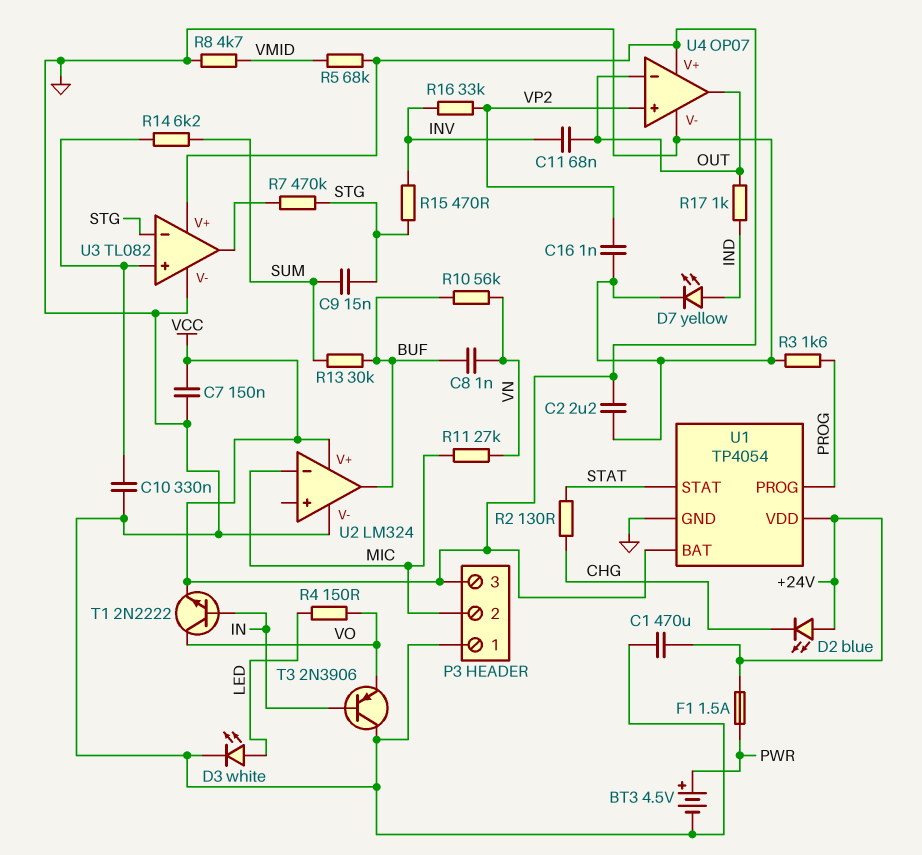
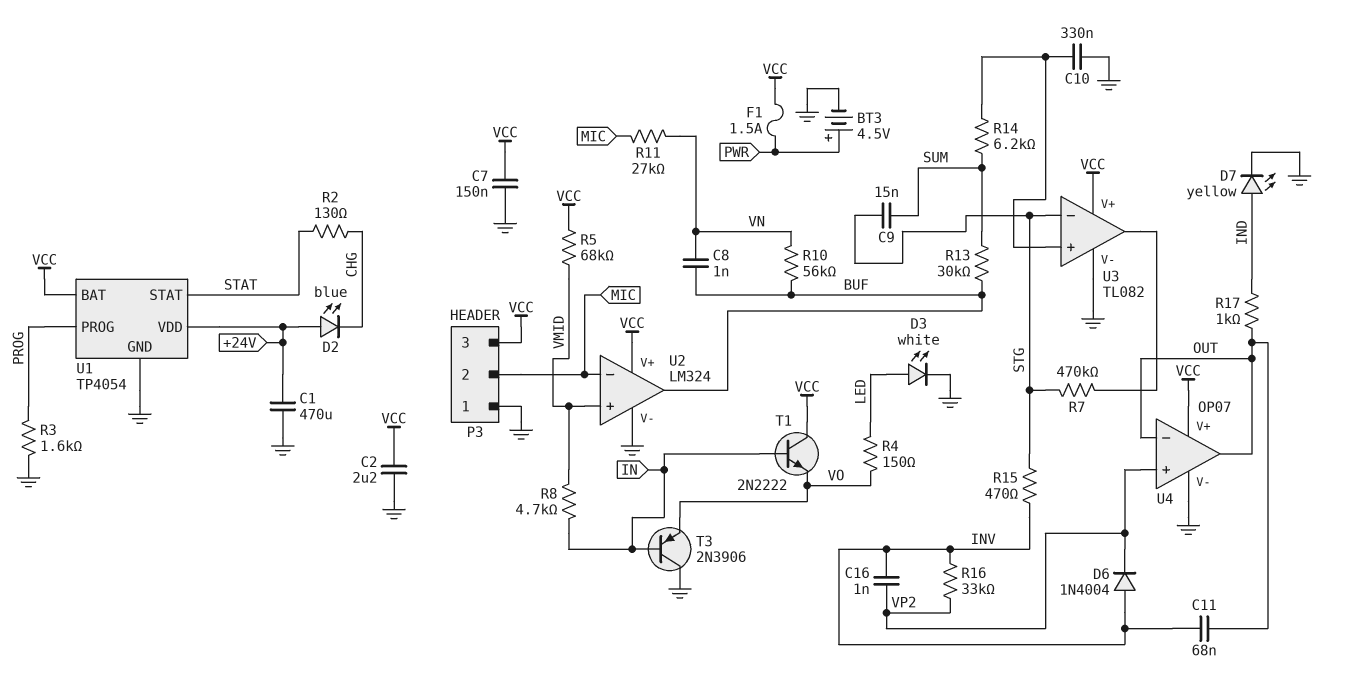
C16: 1nF (GND, VP2) -> 1nF (INV, VP2)
D6: none -> diode 1N4004 (A INV, K VP2)
F1: 1.5A (+24V, PWR) -> 1.5A (PWR, VCC)
R8: 4.7k (GND, VMID) -> 4.7k (IN, VMID)
T1: NPN 2N2222 (B IN, C VO, E VCC) -> NPN 2N2222 (B IN, C VCC, E VO)
U2 pin in+: none -> VMID

